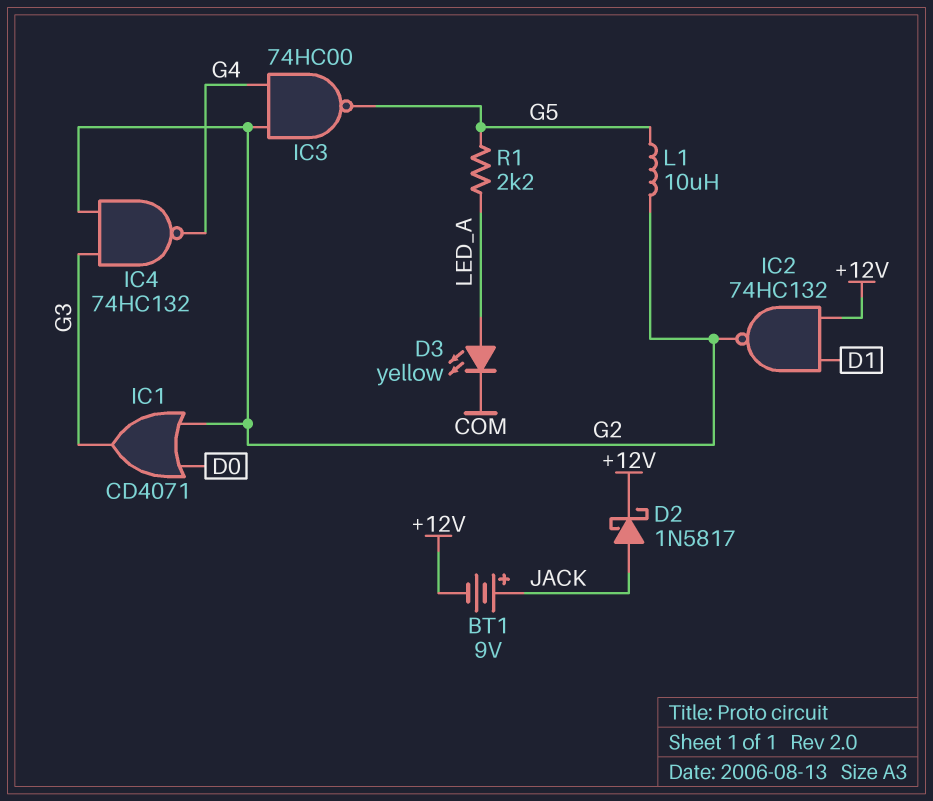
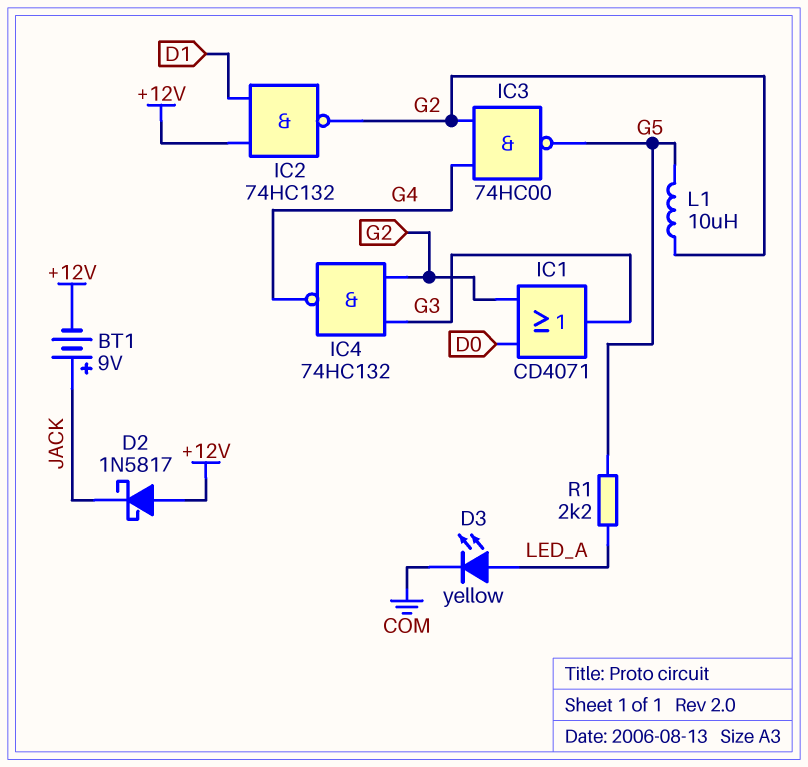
D2: schottky 1N5817 (A JACK, K +12V) -> schottky 1N5817 (A +12V, K JACK)

